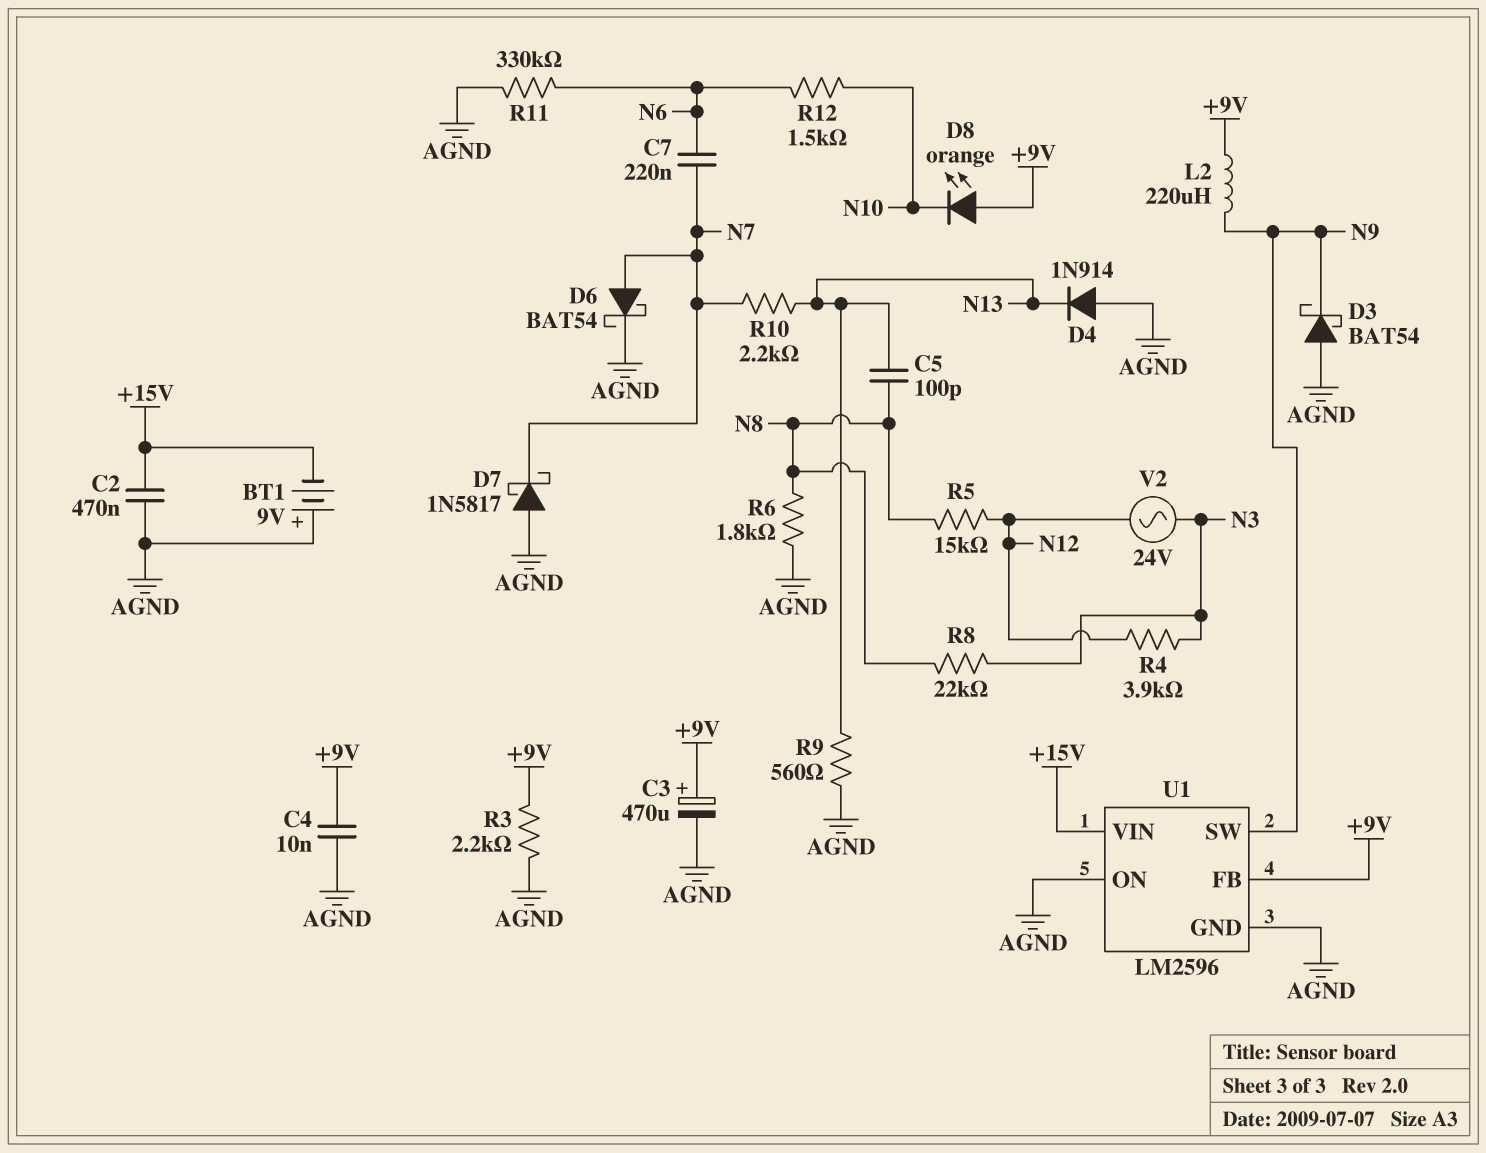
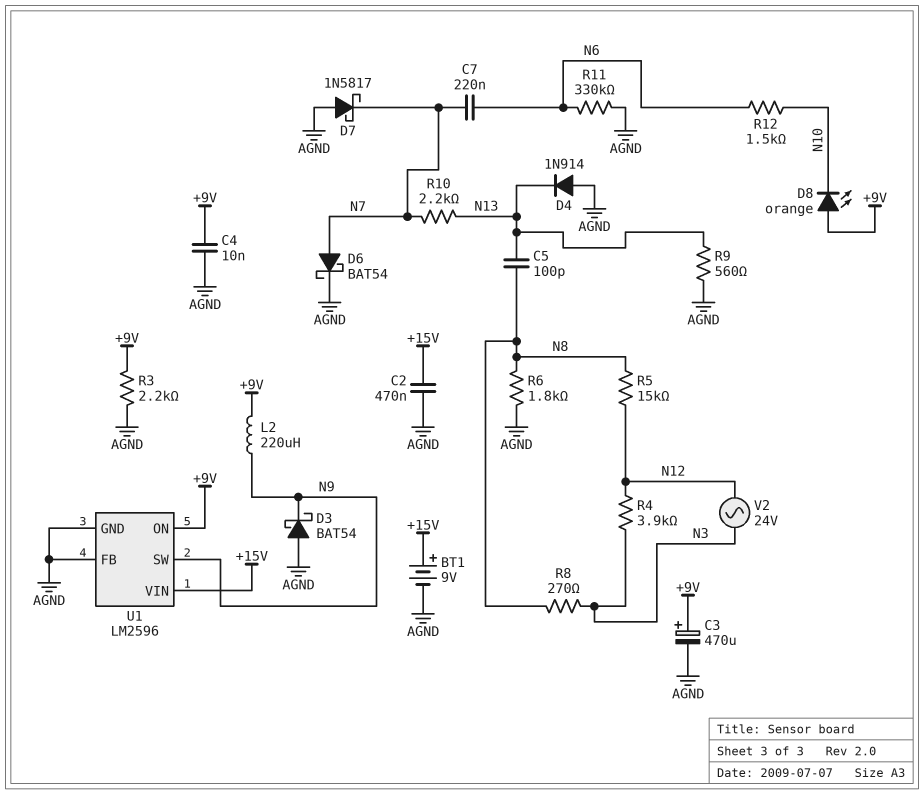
BT1: 9V (plus AGND, minus +15V) -> 9V (plus +15V, minus AGND)
R8: 22k (N3, N8) -> 270 (N3, N8)
U1 pin FB: +9V -> AGND
U1 pin ON: AGND -> +9V

